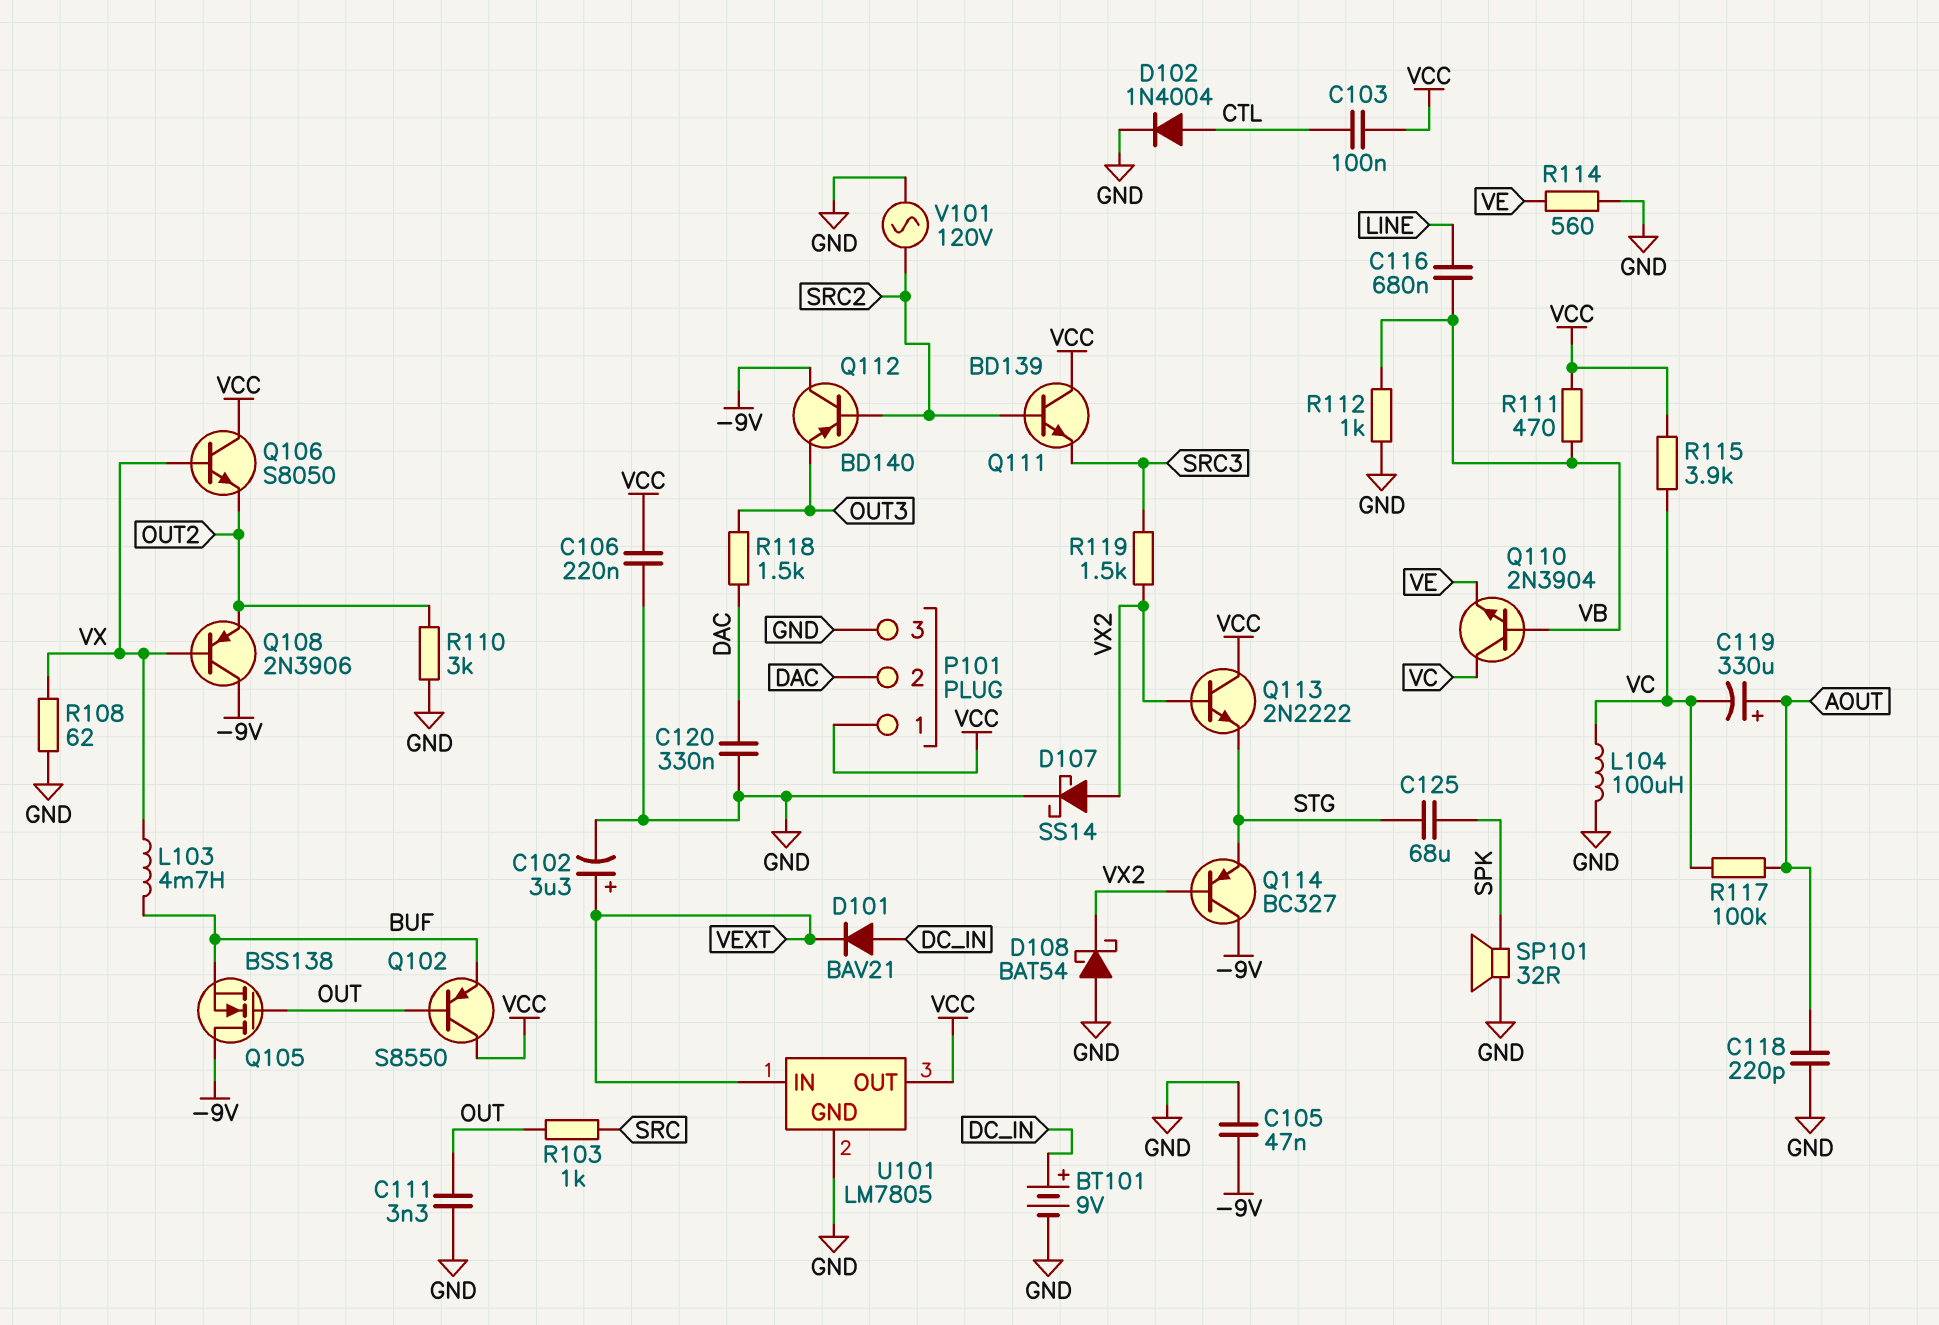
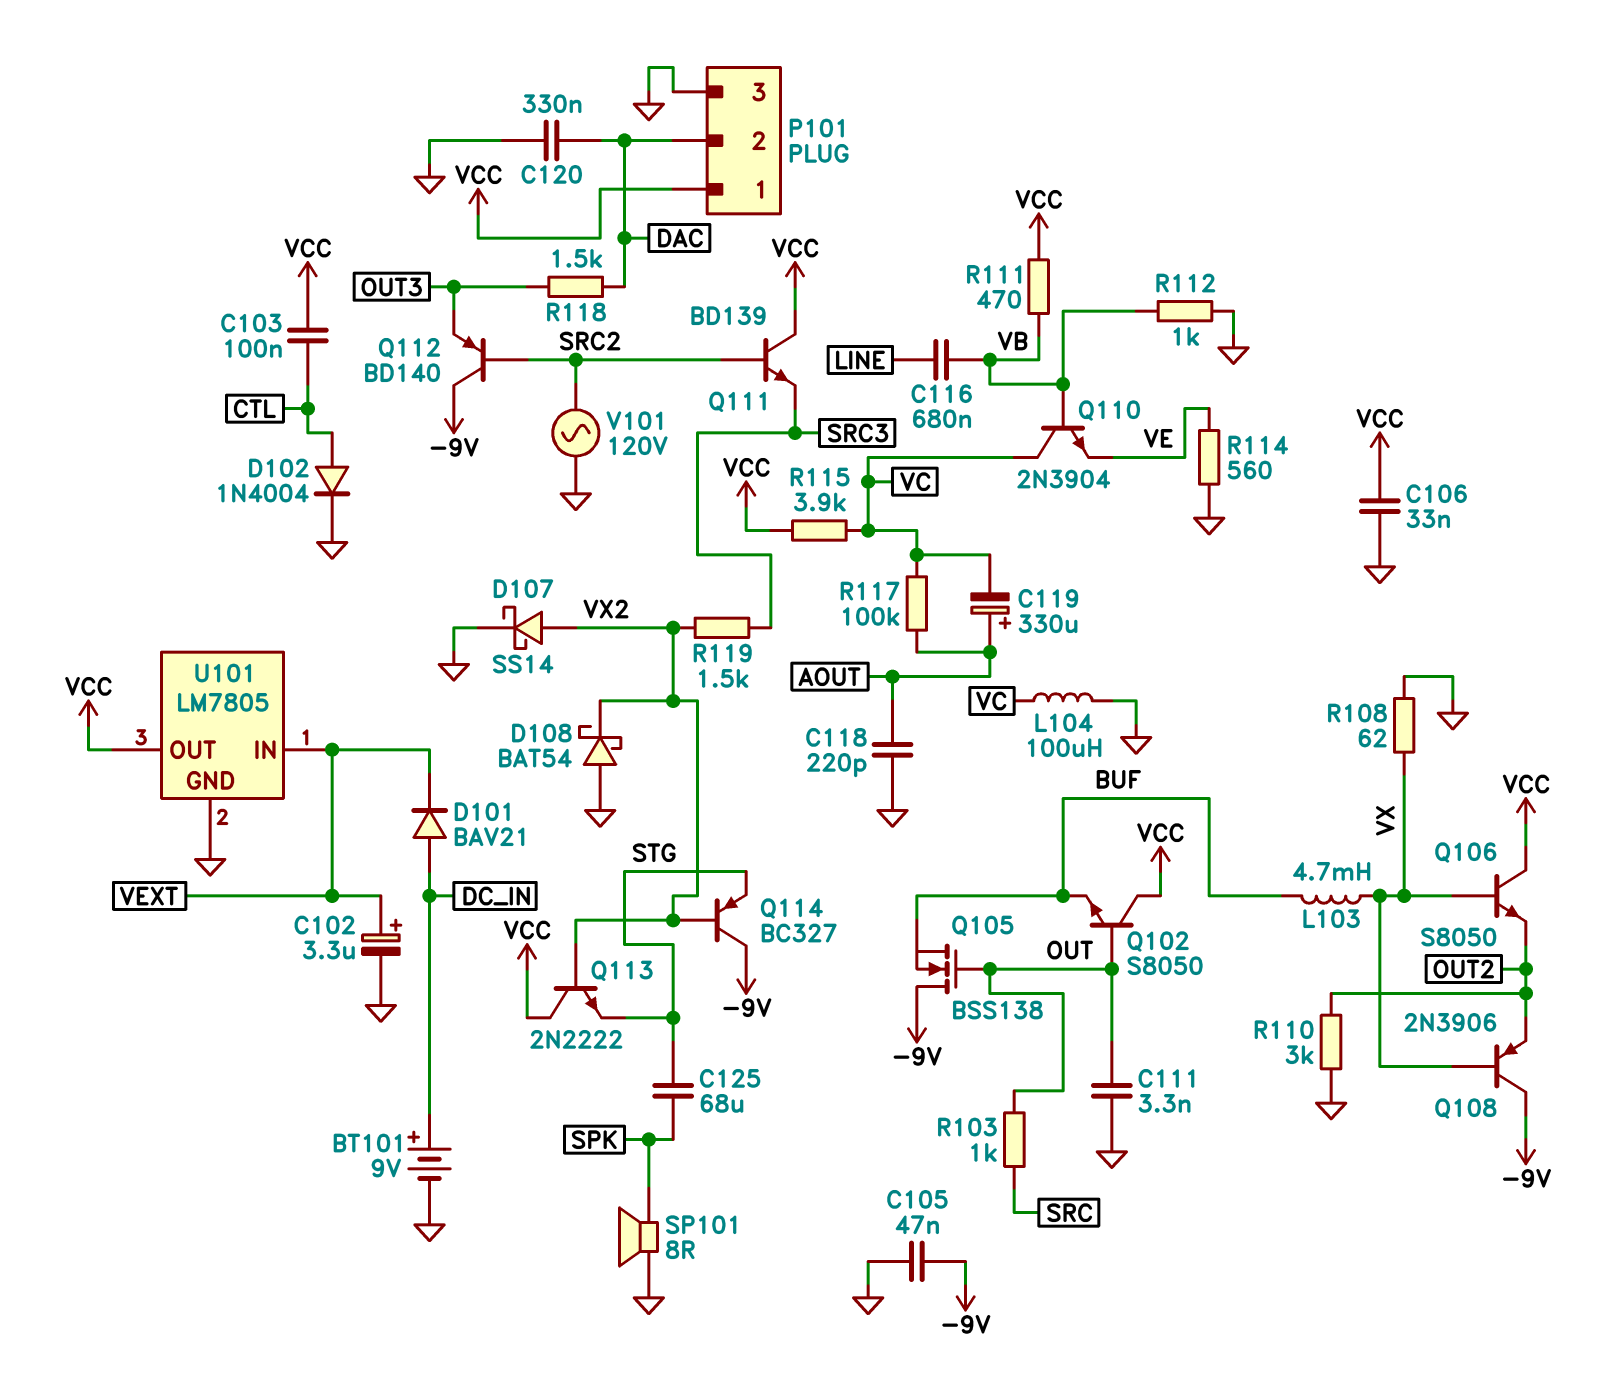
C106: 220nF (GND, VCC) -> 33nF (GND, VCC)
Q102: PNP S8550 (B OUT, C VCC, E BUF) -> NPN S8050 (B OUT, C VCC, E BUF)
SP101: speaker 32R (GND, SPK) -> speaker 8R (GND, SPK)

